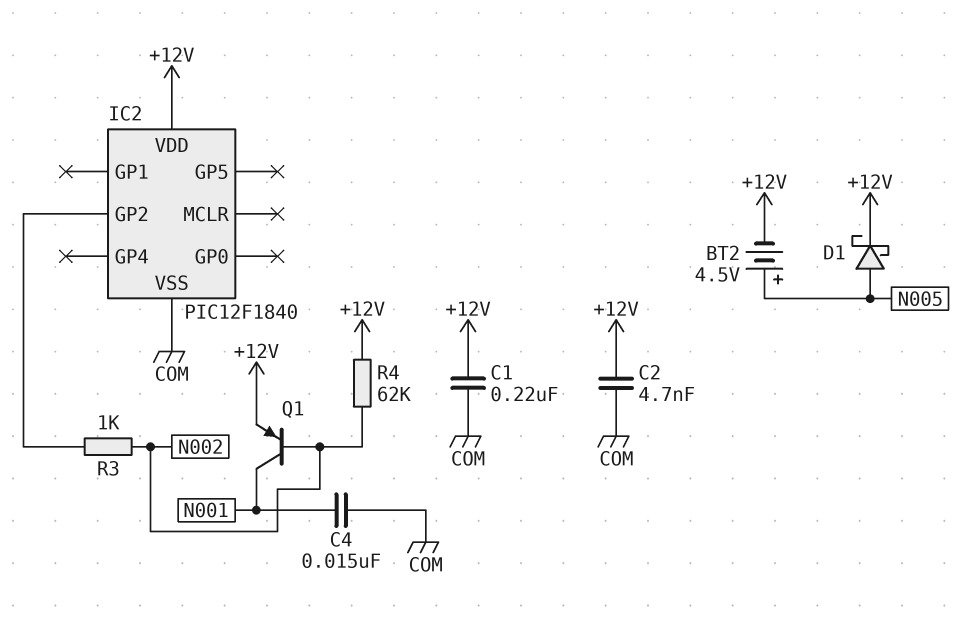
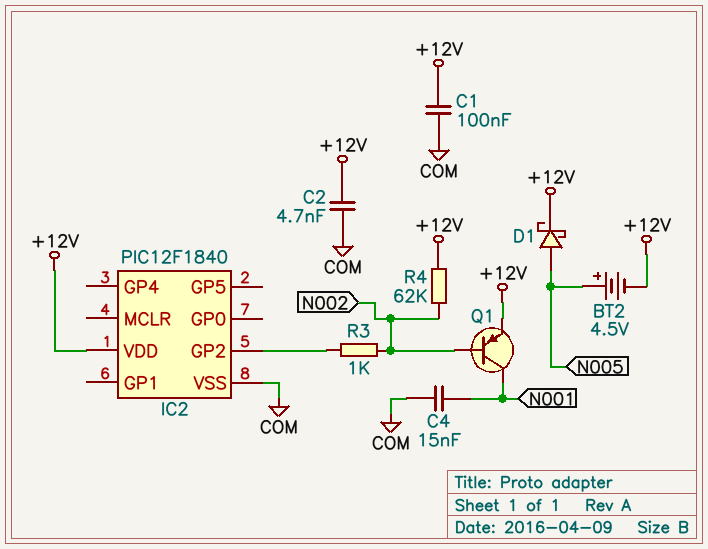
C1: 220nF (+12V, COM) -> 100nF (+12V, COM)

